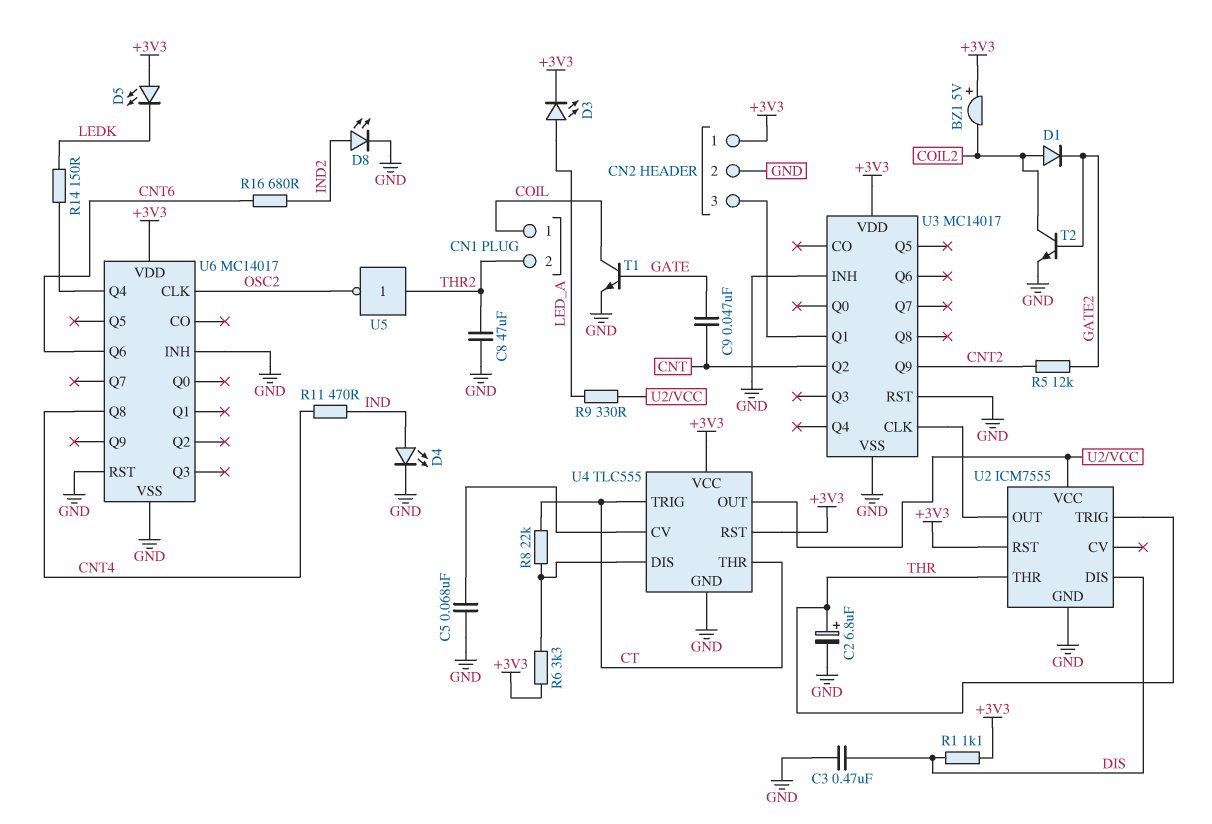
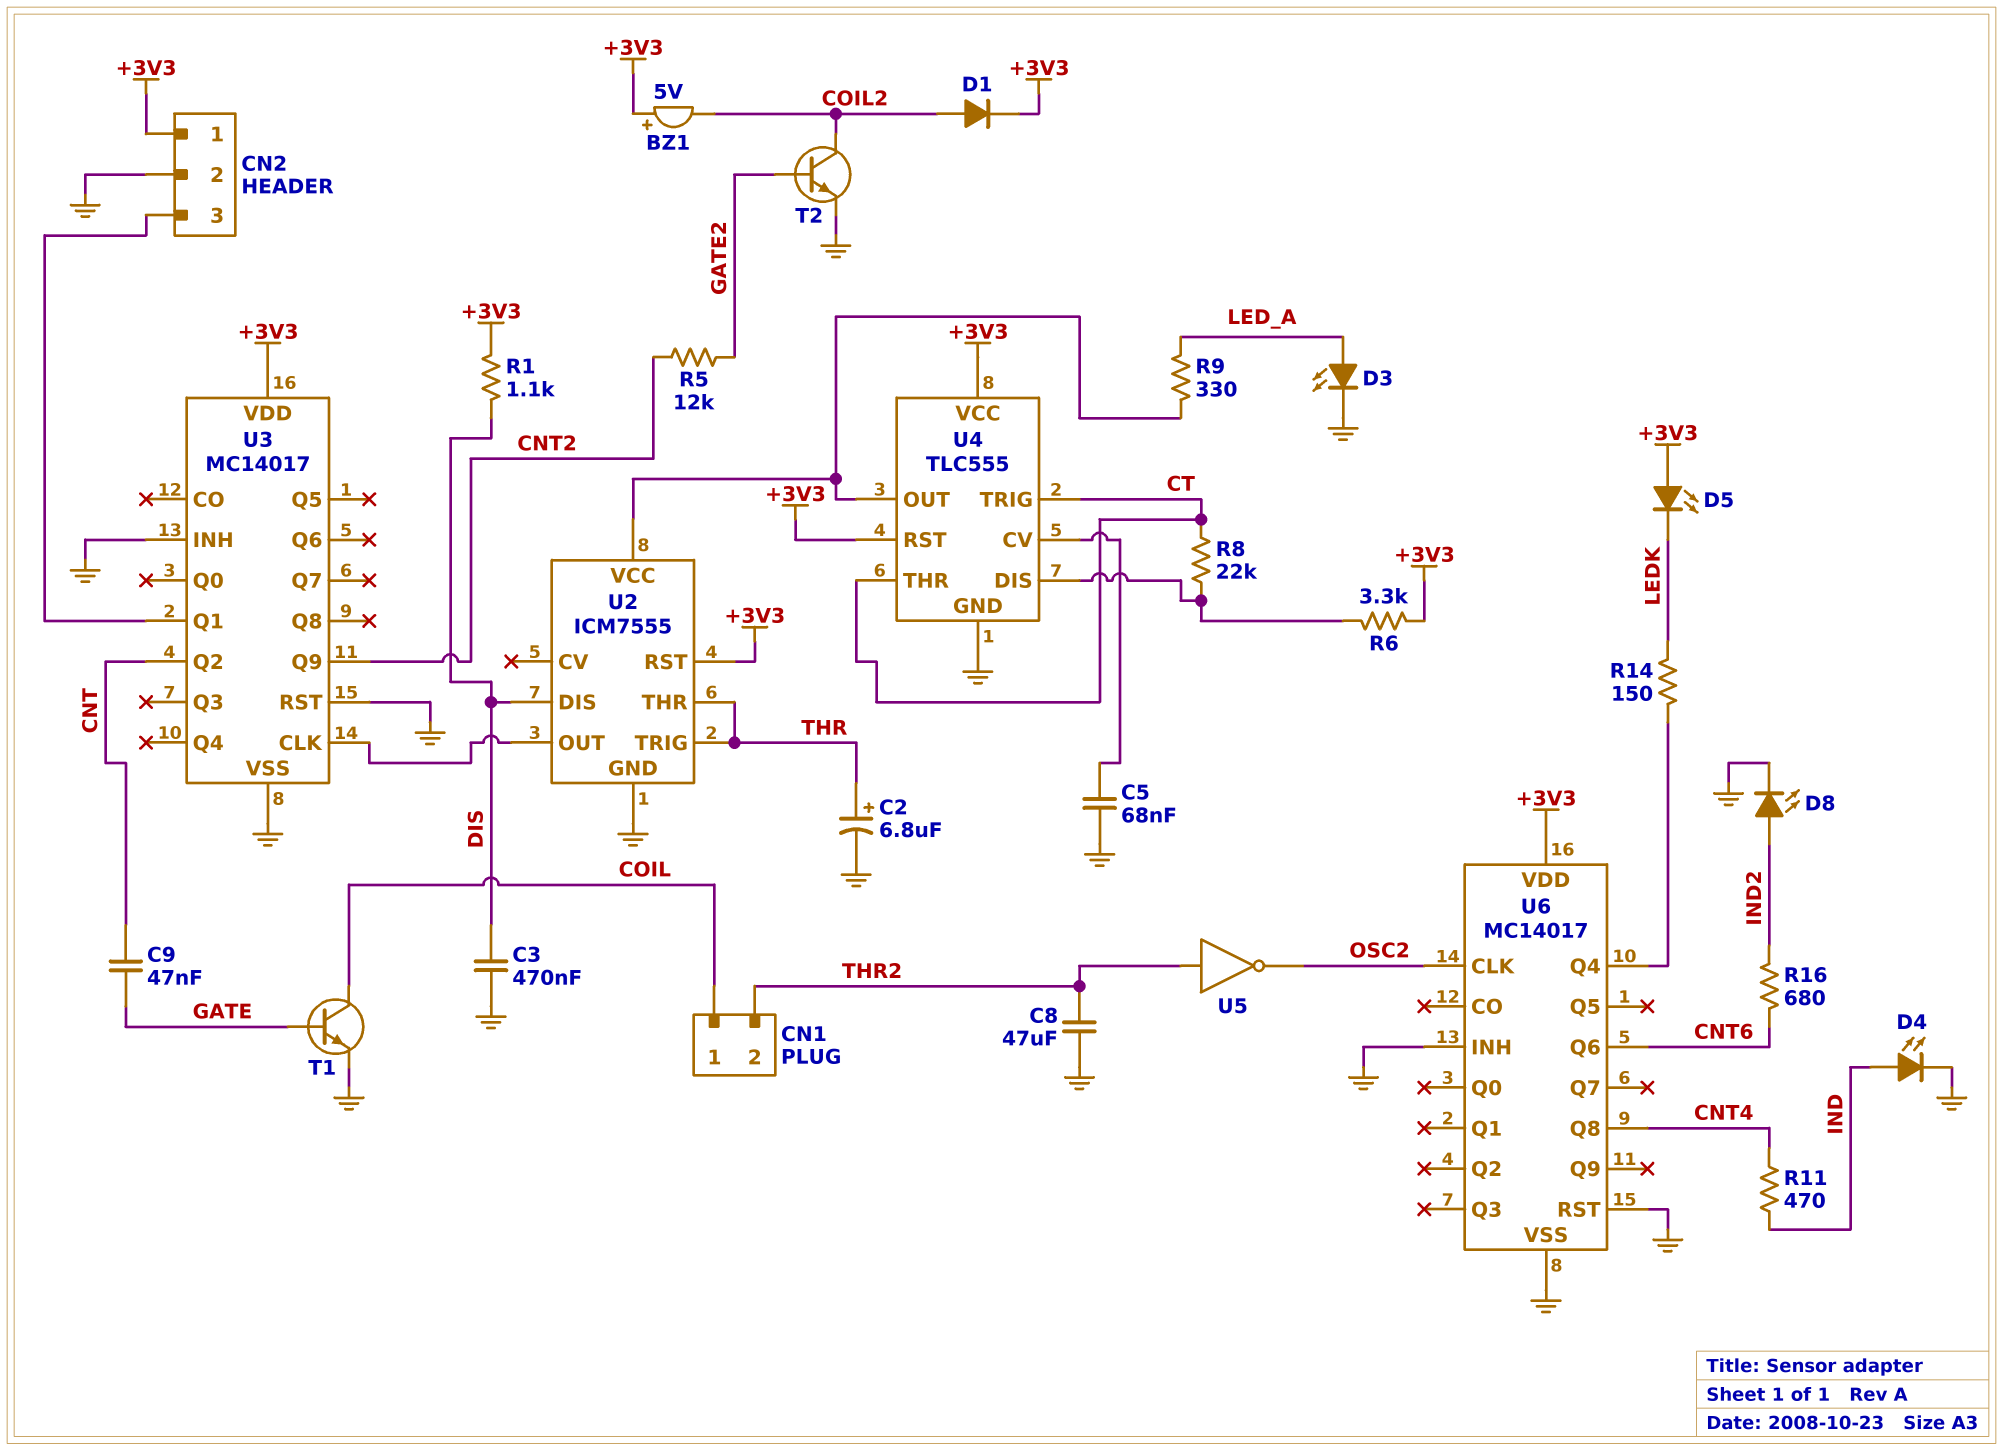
D1: diode (A COIL2, K GATE2) -> diode (A COIL2, K +3V3)
D3: LED (A LED_A, K +3V3) -> LED (A LED_A, K GND)

